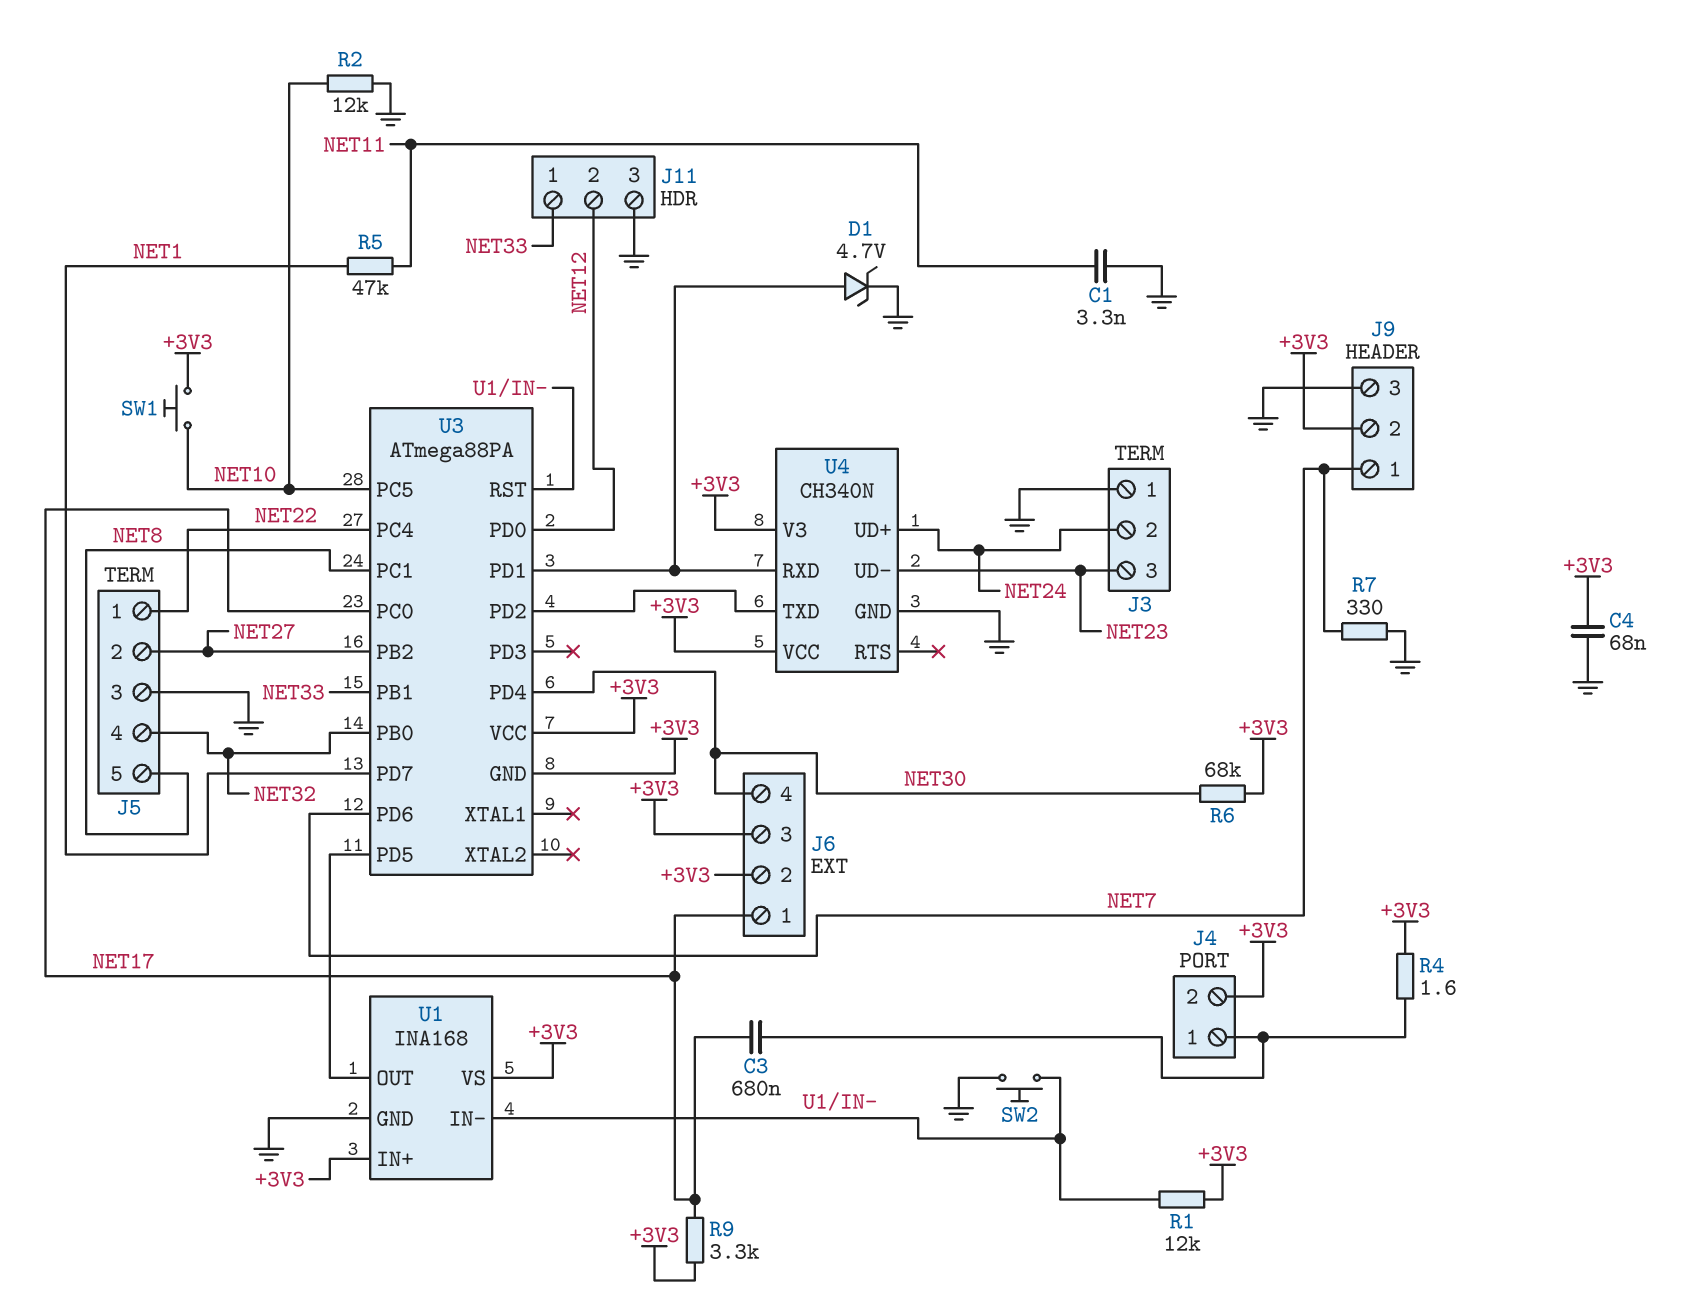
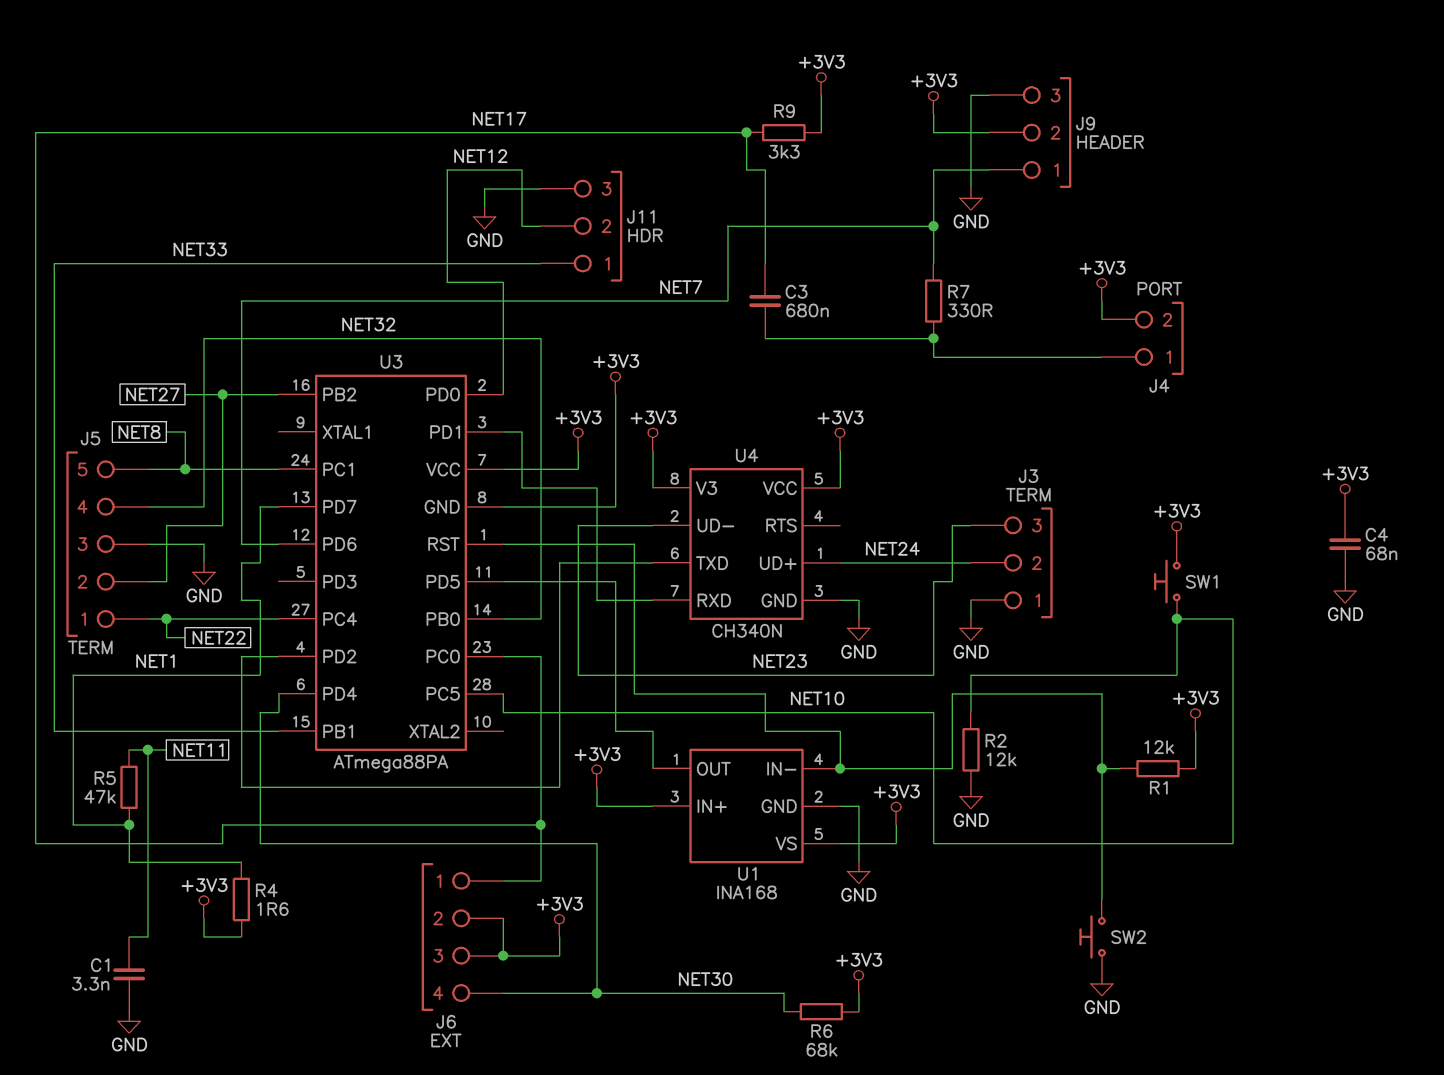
D1: zener 4.7V (A U3/PD1, K GND) -> none
R4: 1.6 (+3V3, J4/1) -> 1.6 (+3V3, NET1)
R7: 330 (GND, NET7) -> 330 (J4/1, NET7)

